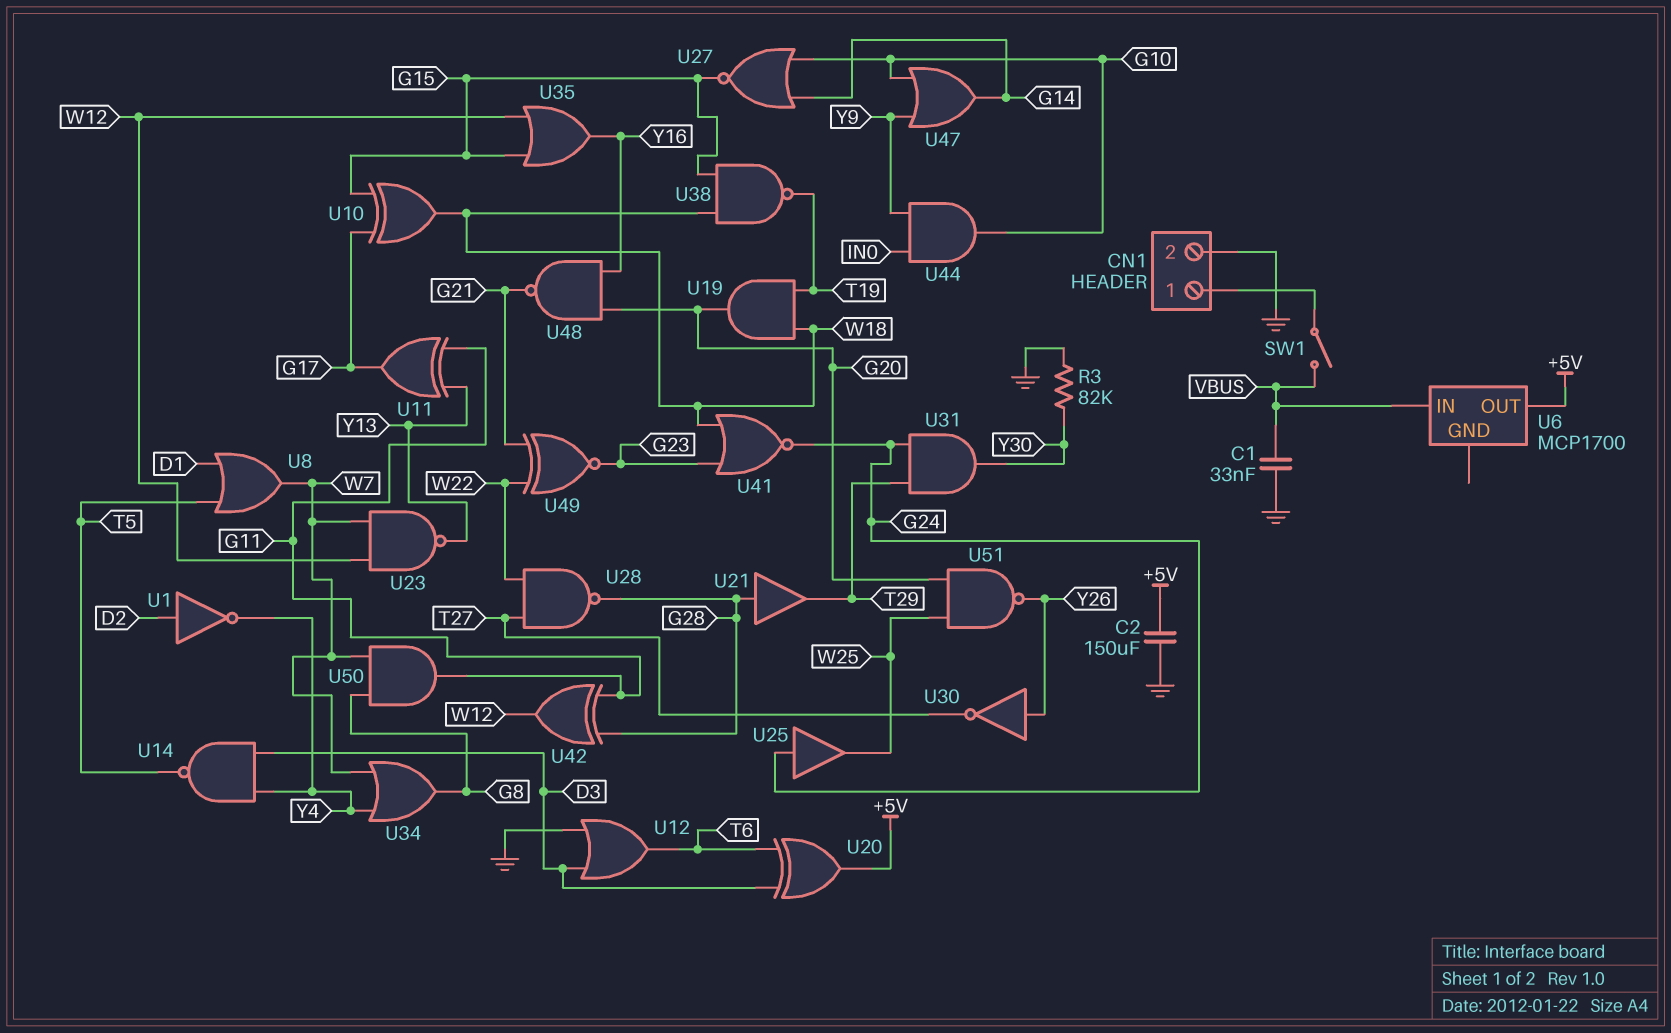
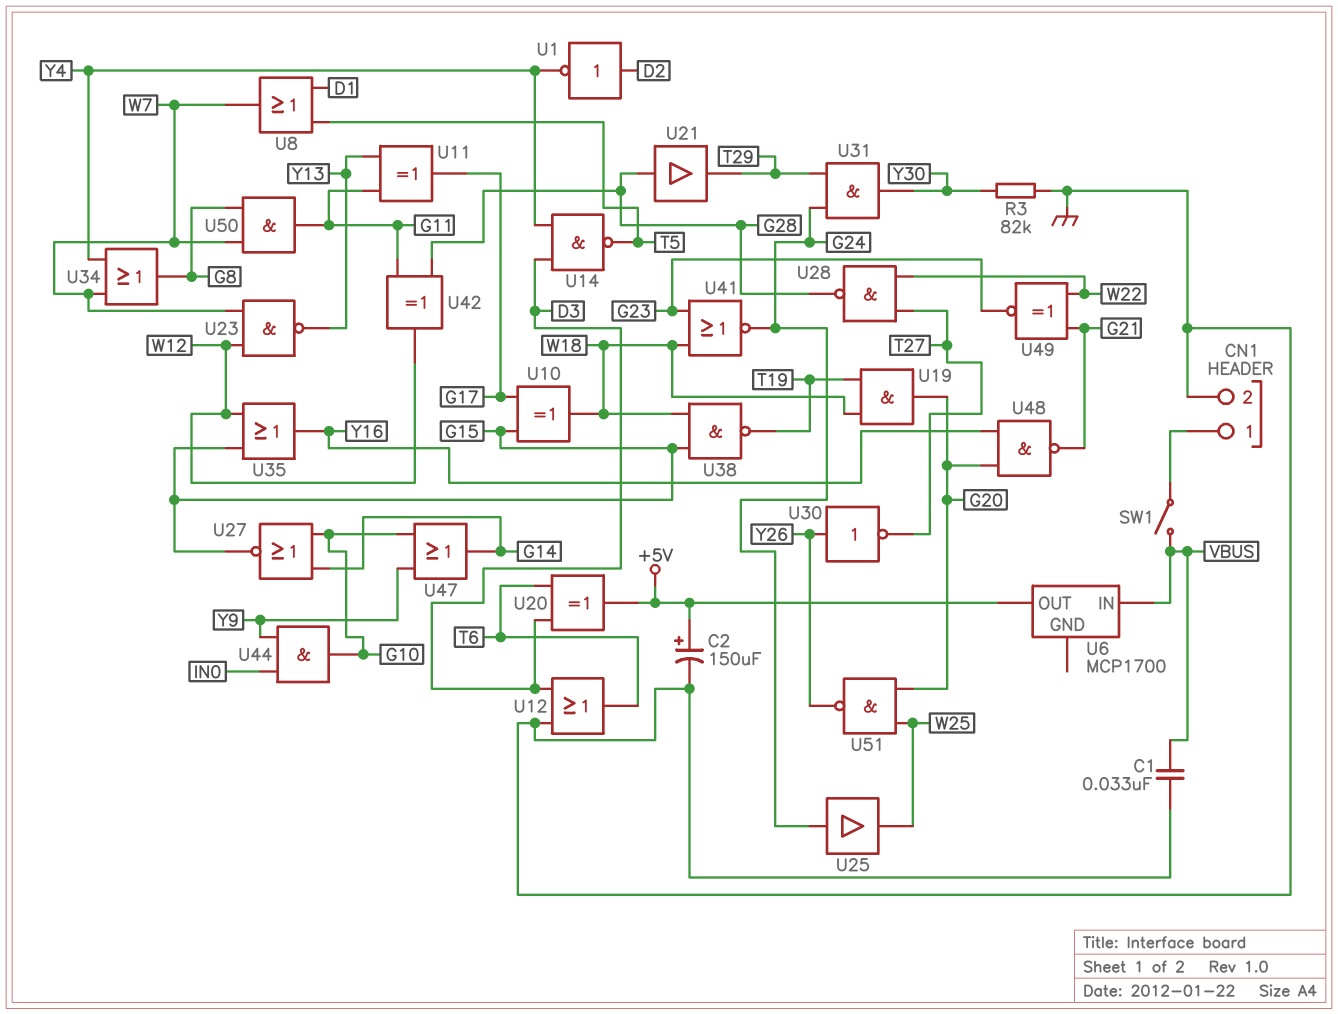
C2: 150uF (+5V, GND) -> 150uF (plus +5V, minus GND)

